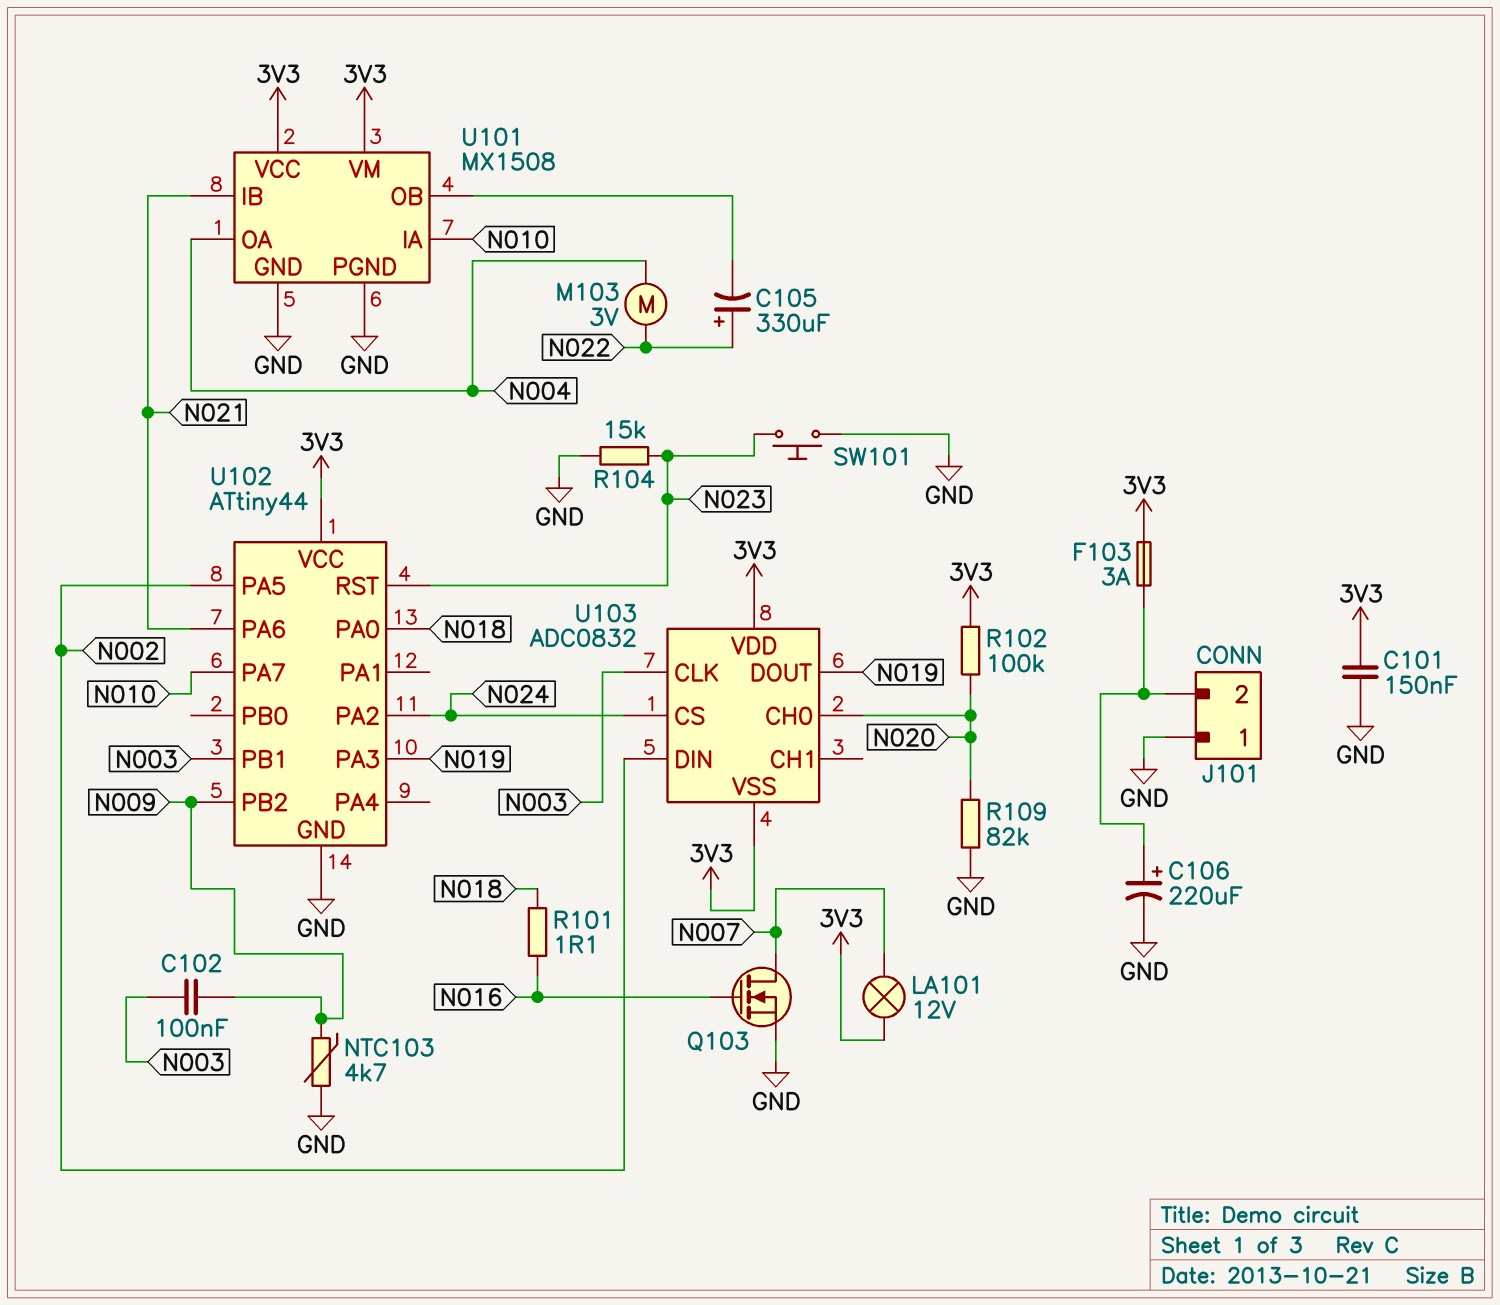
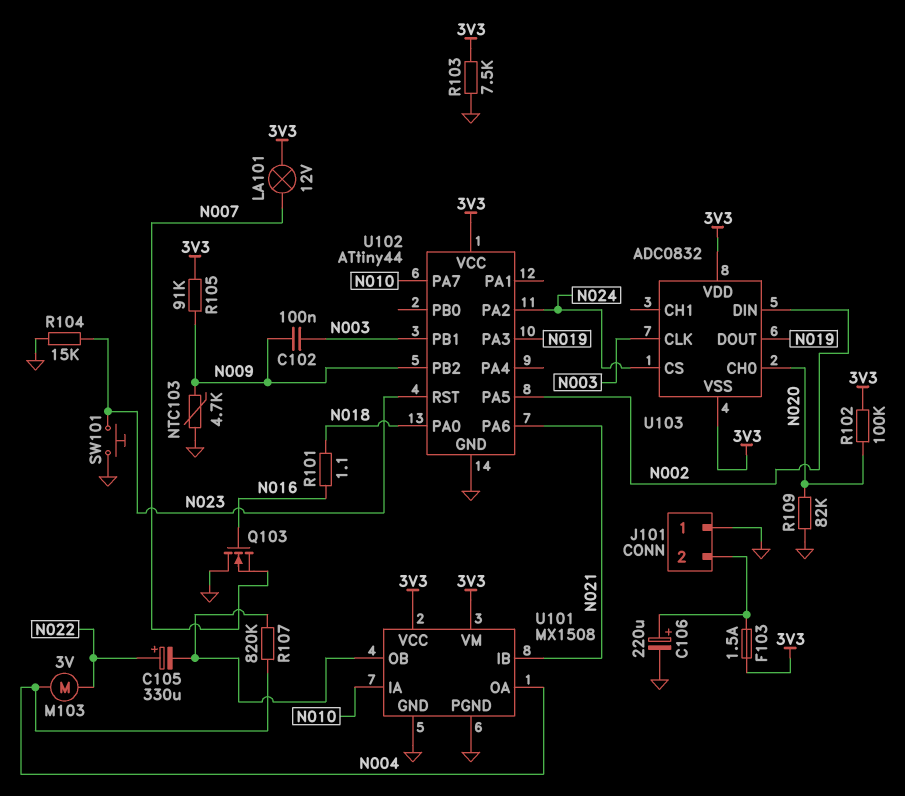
C101: 150nF (3V3, GND) -> none
F103: 3A (3V3, J101/2) -> 1.5A (3V3, J101/2)
Q103: NMOS (G N016, D N007, S GND) -> NMOS (G N016, D GND, S N007)
R103: none -> 7.5k (3V3, GND)
R105: none -> 91k (3V3, N009)
R107: none -> 820k (N004, U101/OB)

